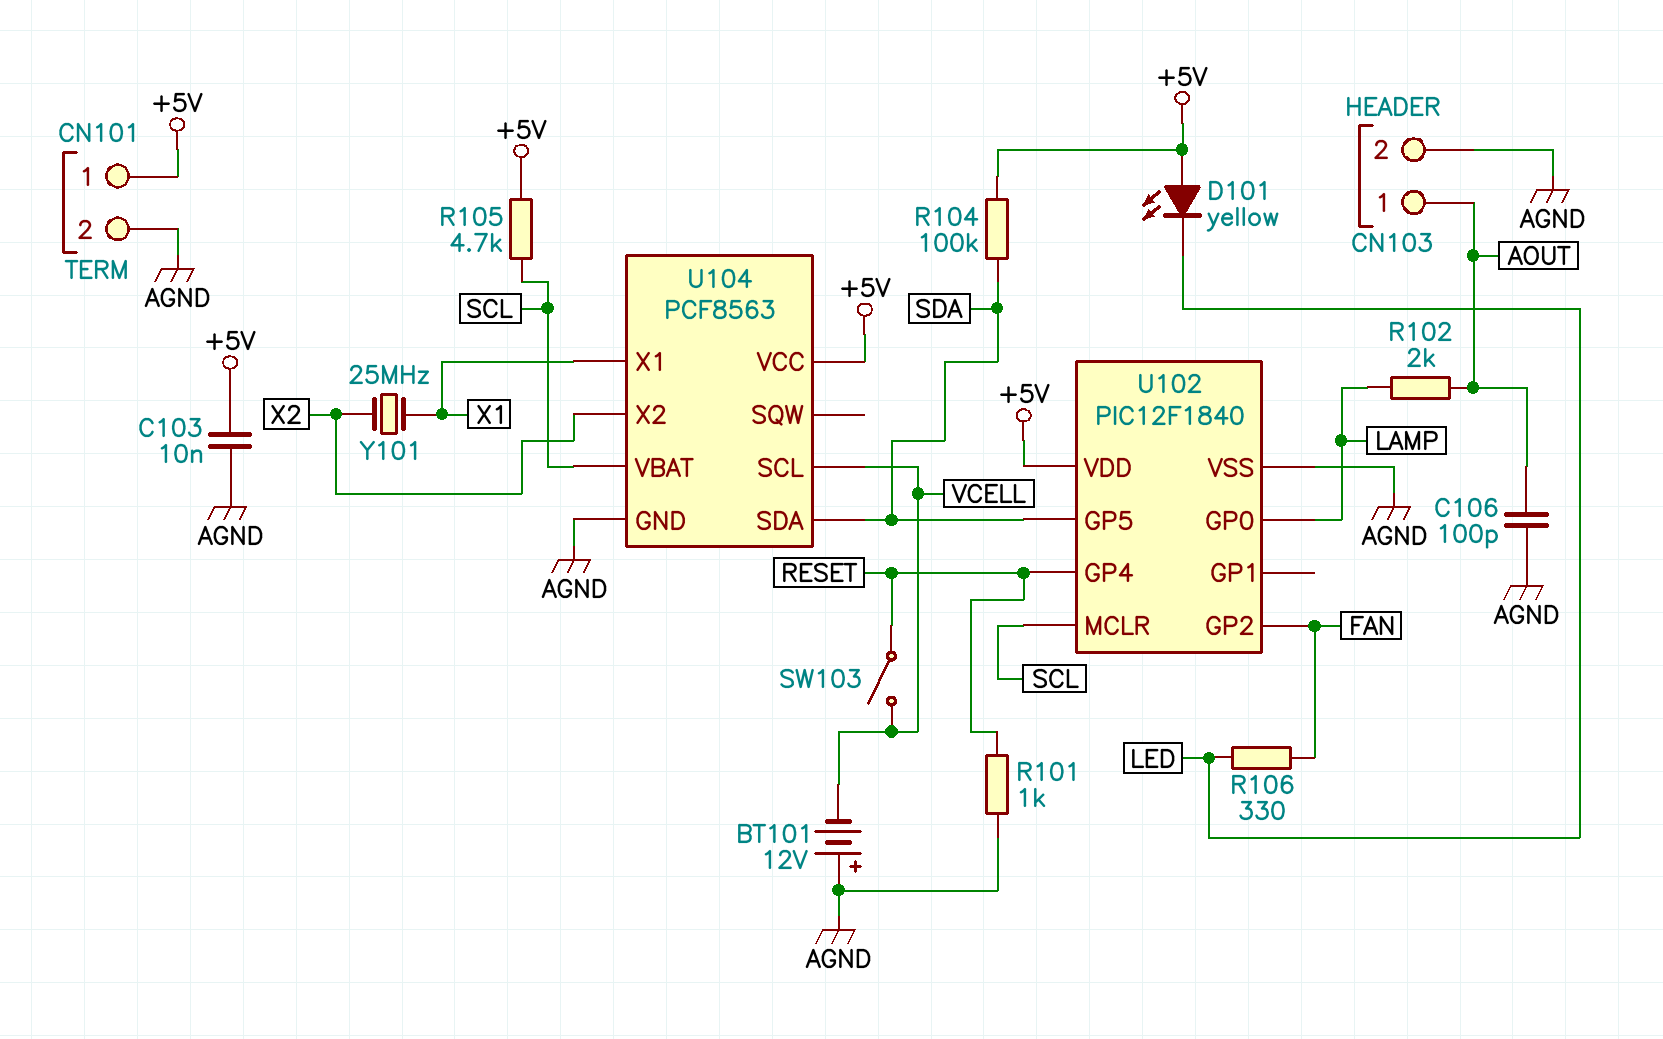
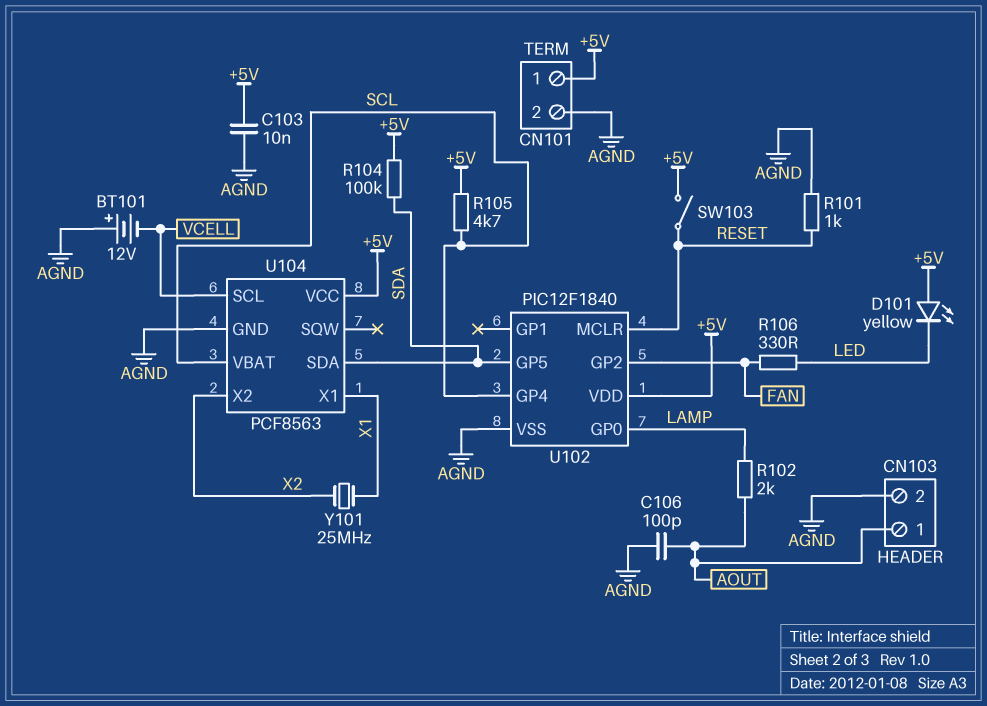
SW103: switch (RESET, VCELL) -> switch (+5V, RESET)
U102 pin GP4: RESET -> SCL
U102 pin MCLR: SCL -> RESET

